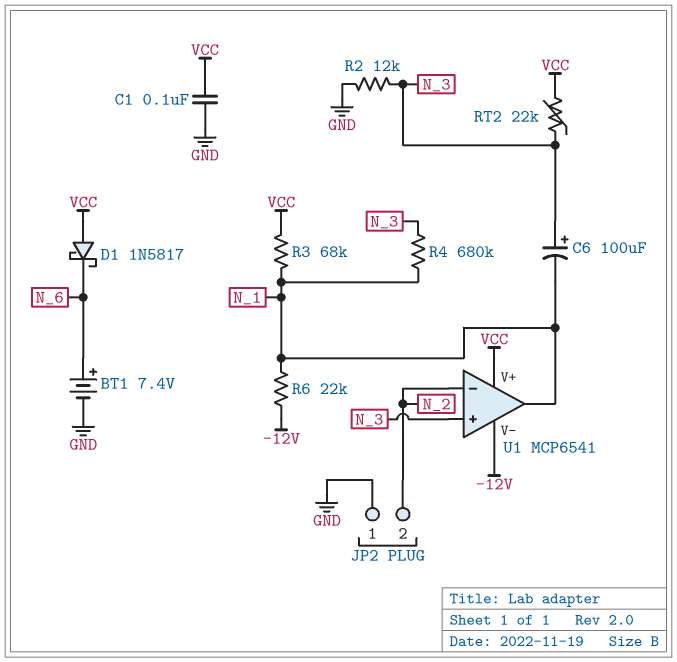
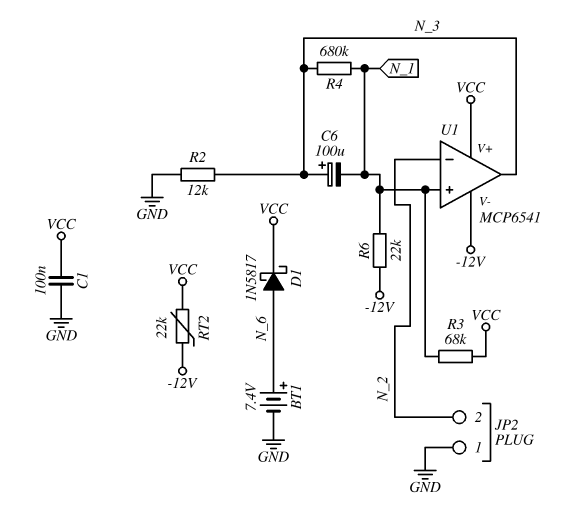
D1: schottky 1N5817 (A VCC, K N_6) -> schottky 1N5817 (A N_6, K VCC)
RT2: 22k (N_3, VCC) -> 22k (-12V, VCC)
U1 pin in+: N_3 -> N_1
U1 pin out: N_1 -> N_3

